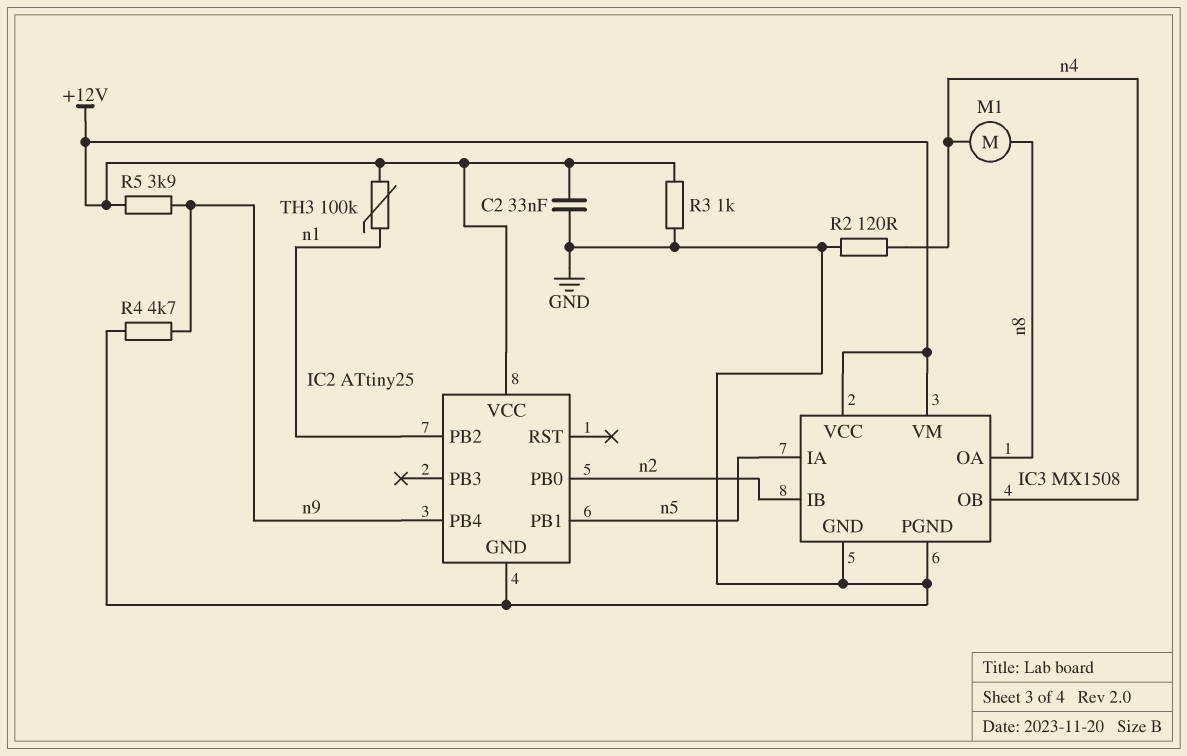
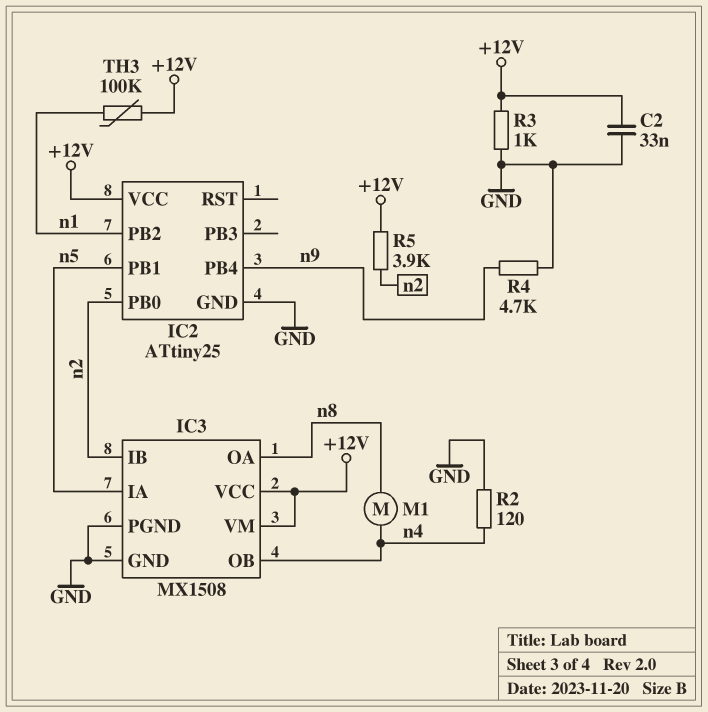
R5: 3.9k (+12V, n9) -> 3.9k (+12V, n2)

